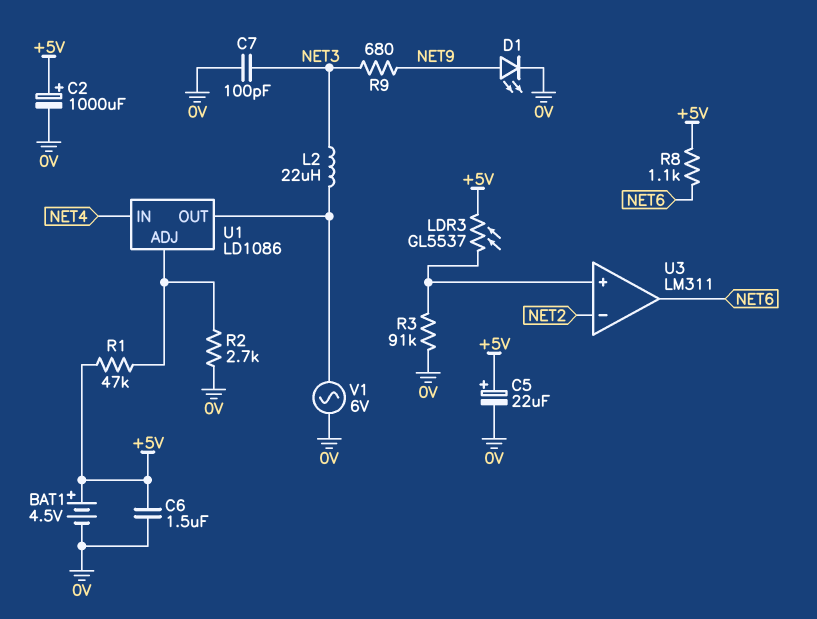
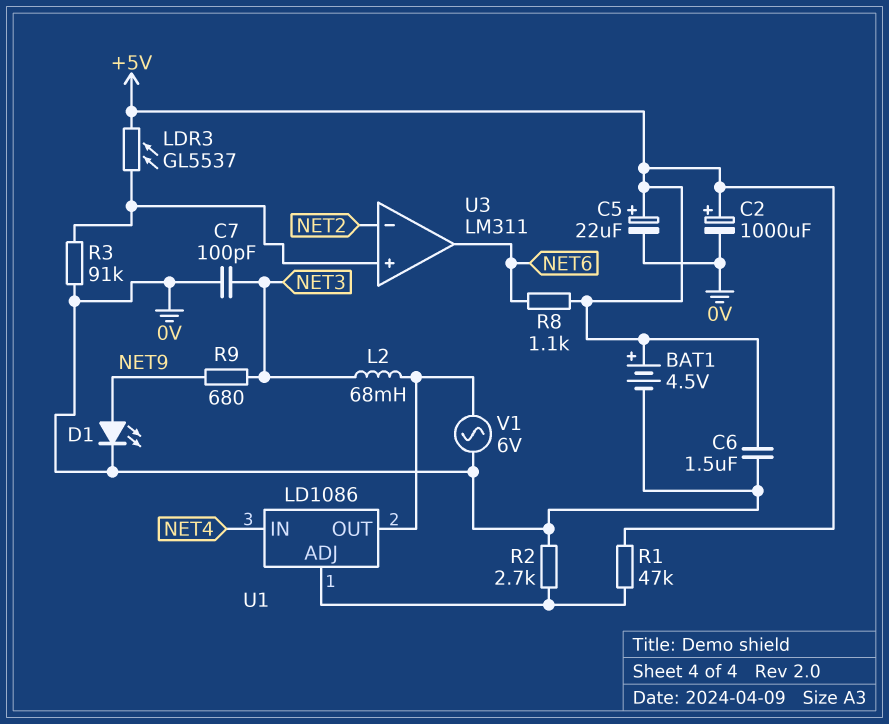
L2: 22uH (NET3, U1/OUT) -> 68mH (NET3, U1/OUT)

